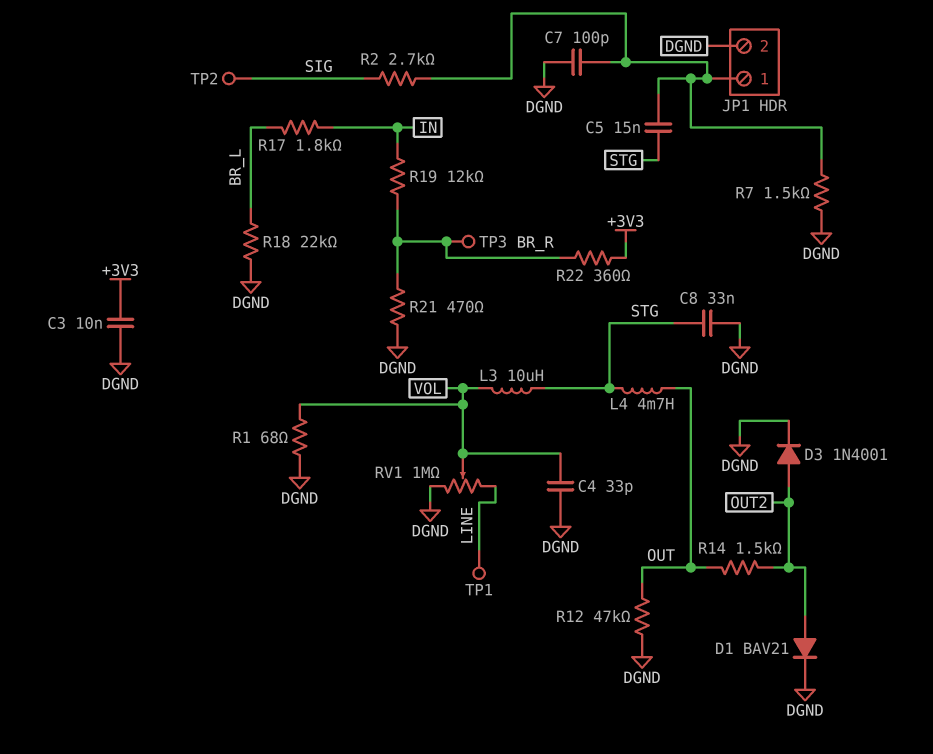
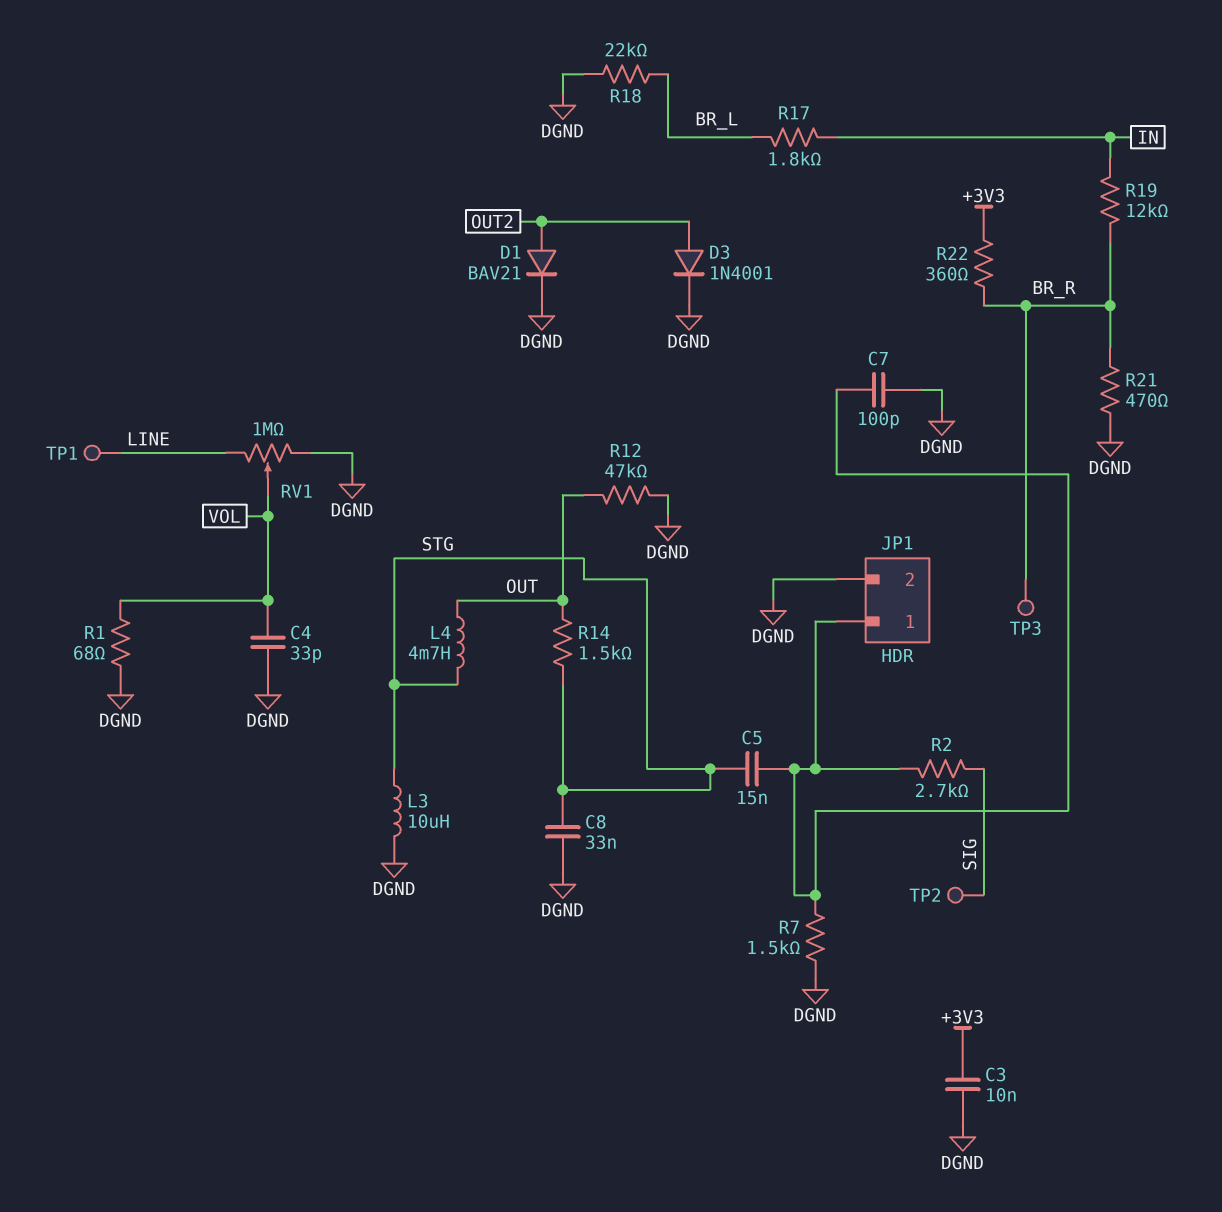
L3: 10uH (STG, VOL) -> 10uH (DGND, STG)
R14: 1.5k (OUT, OUT2) -> 1.5k (OUT, STG)

